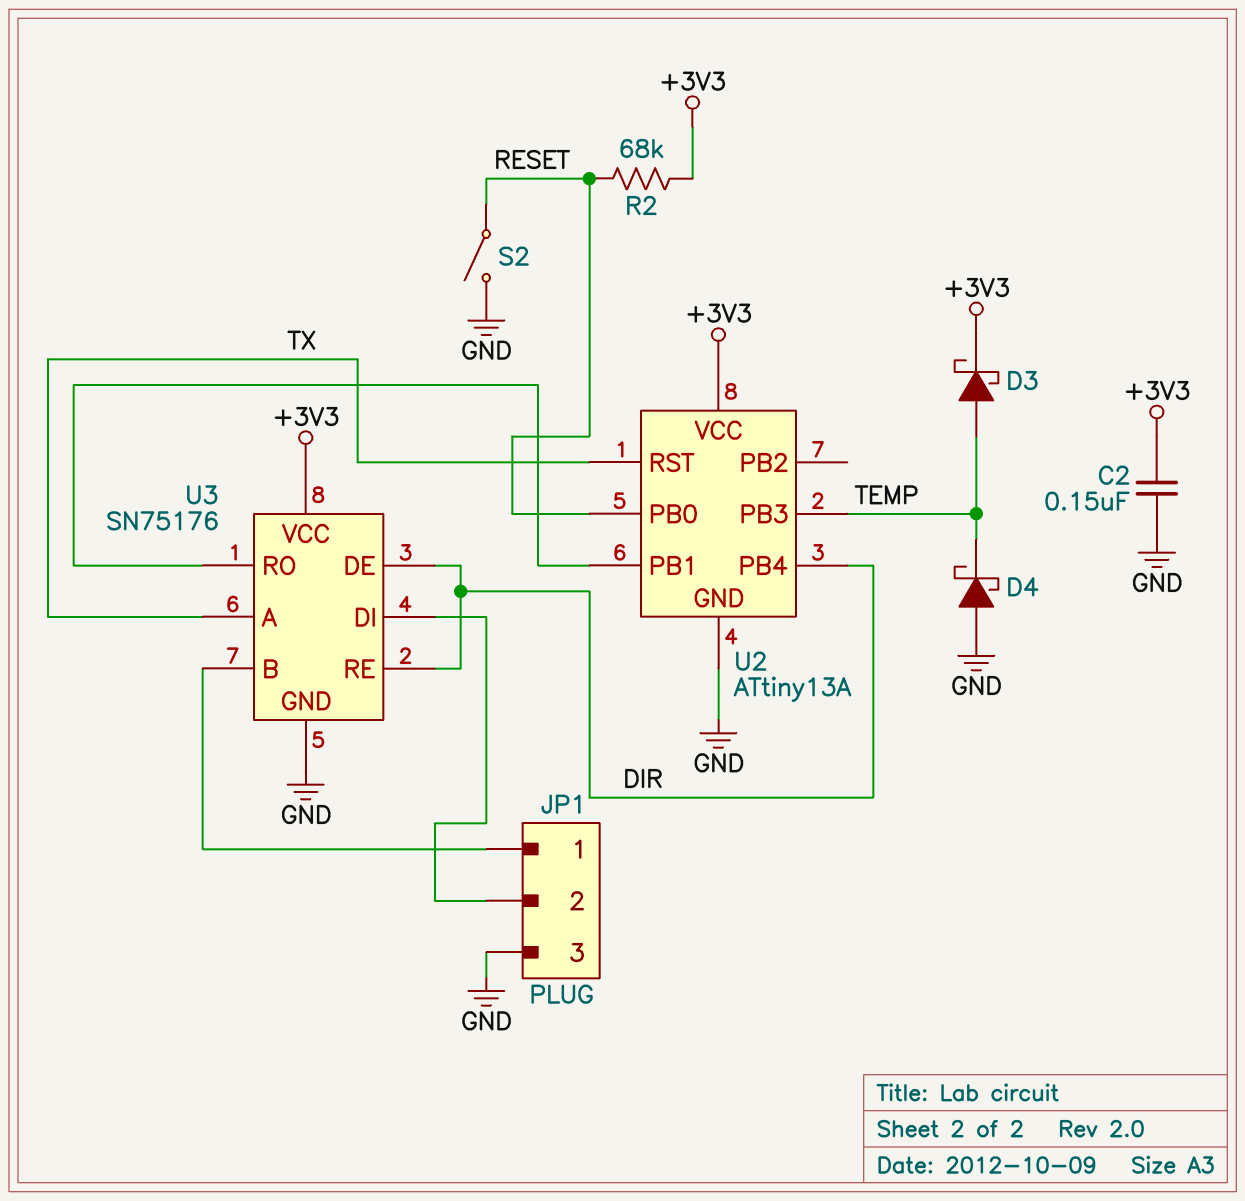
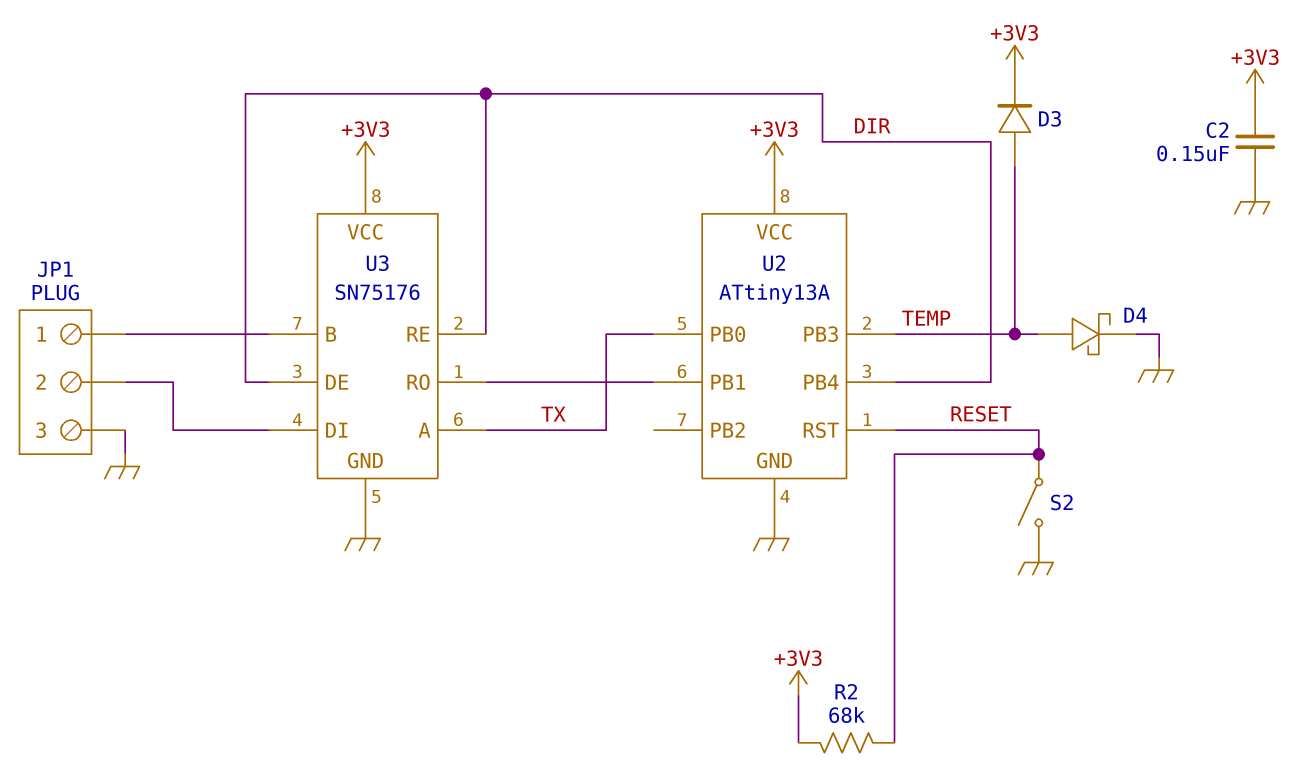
D3: schottky (A TEMP, K +3V3) -> diode (A TEMP, K +3V3)
D4: schottky (A GND, K TEMP) -> schottky (A TEMP, K GND)
U2 pin PB0: RESET -> TX
U2 pin RST: TX -> RESET

